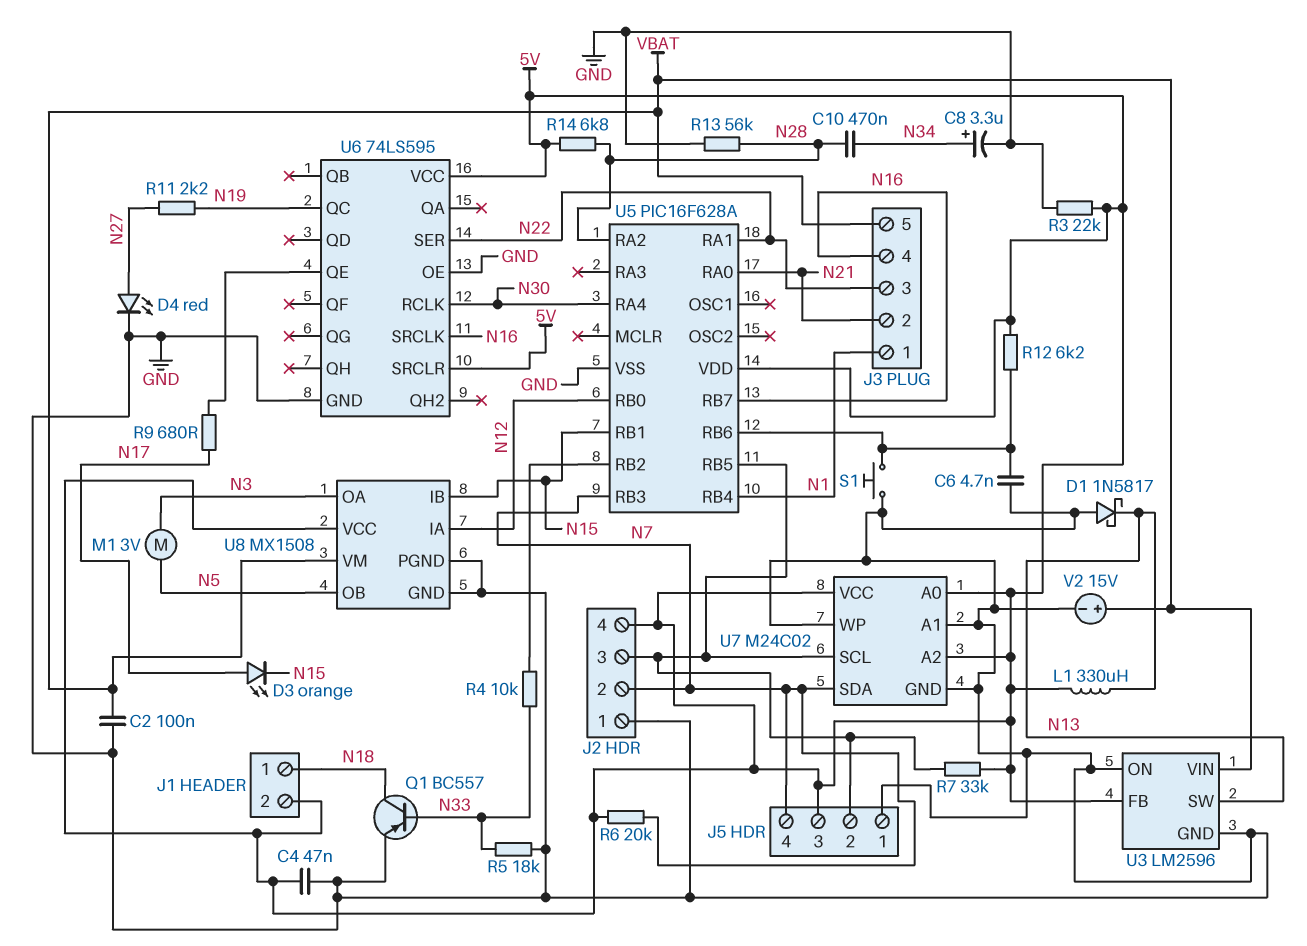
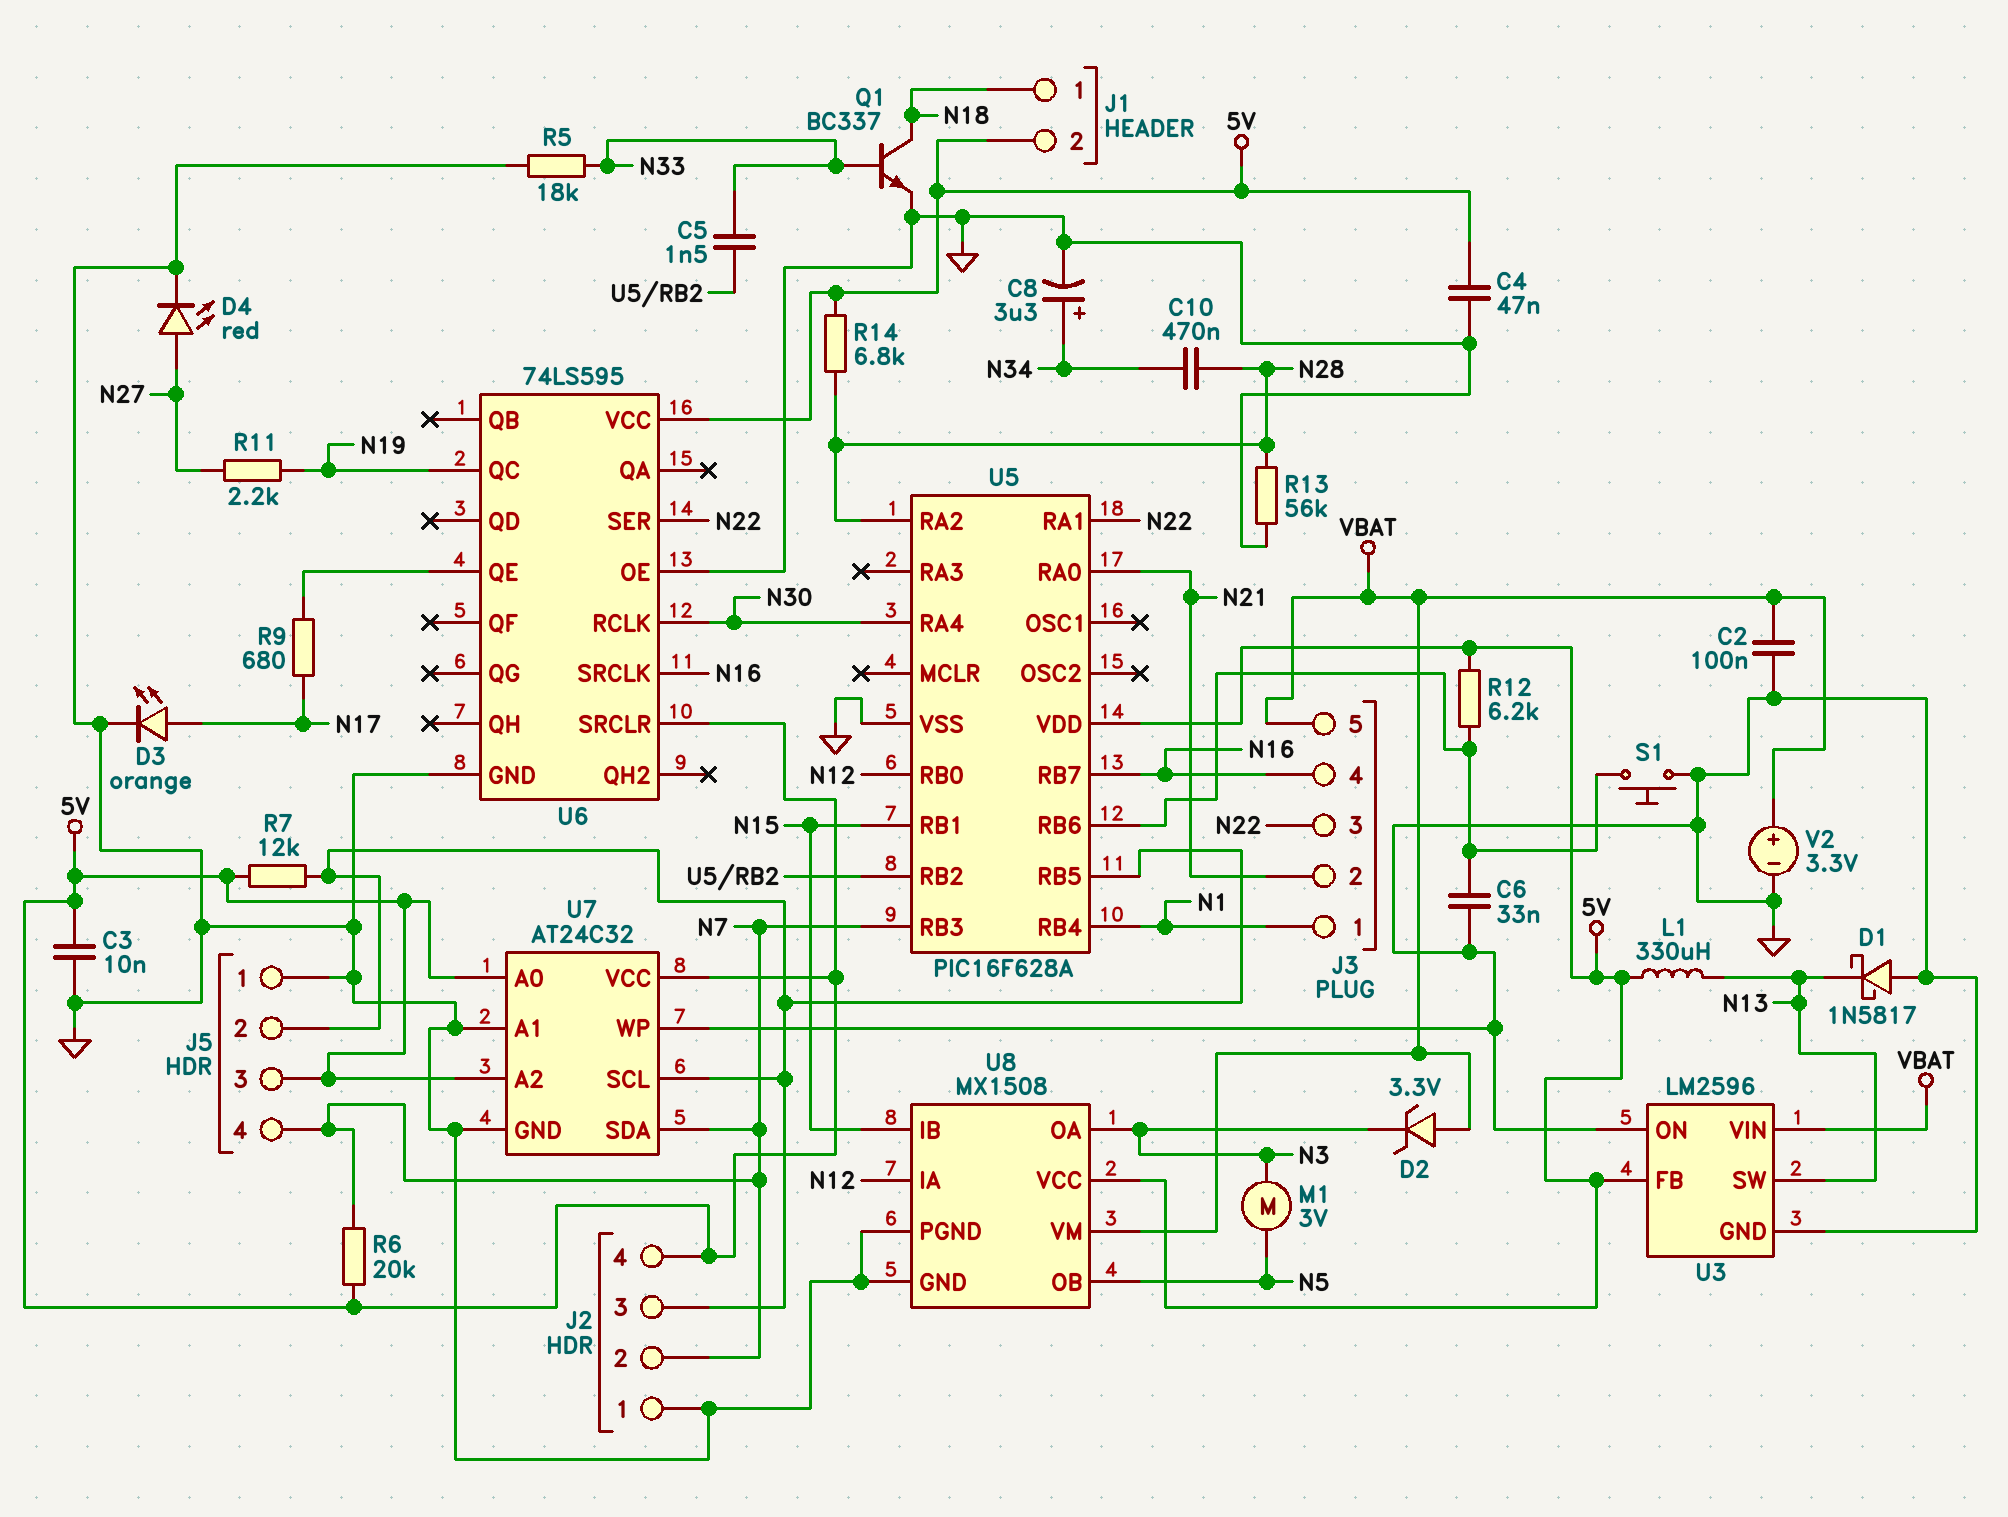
C3: none -> 10nF (5V, GND)
C5: none -> 1.5nF (N33, U5/RB2)
C6: 4.7nF (GND, U5/RB6) -> 33nF (GND, U5/RB6)
D2: none -> zener 3.3V (A VBAT, K N3)
D3: LED orange (A N17, K N15) -> LED orange (A N17, K GND)
Q1: PNP BC557 (B N33, C N18, E GND) -> NPN BC337 (B N33, C N18, E GND)
R3: 22k (5V, GND) -> none
R4: 10k (N33, U5/RB2) -> none
R7: 33k (5V, J2/3) -> 12k (5V, J2/3)
U7: M24C02 -> AT24C32
V2: 15V (plus VBAT, minus GND) -> 3.3V (plus VBAT, minus GND)

